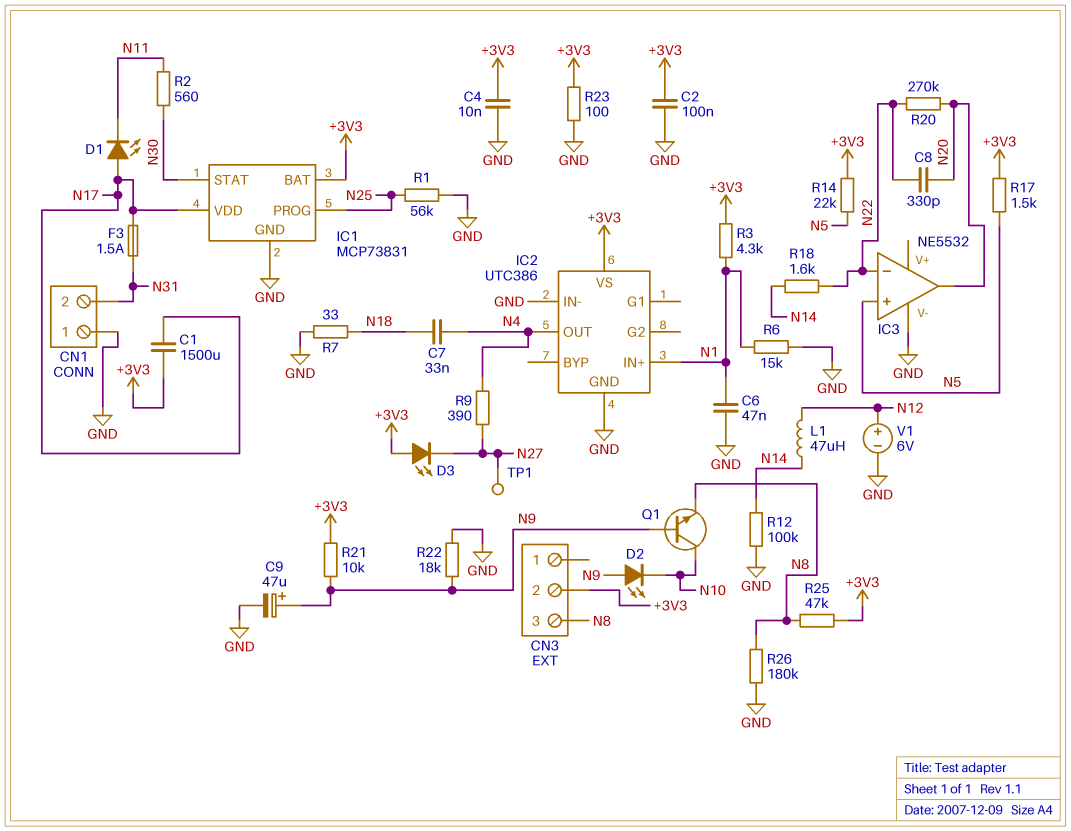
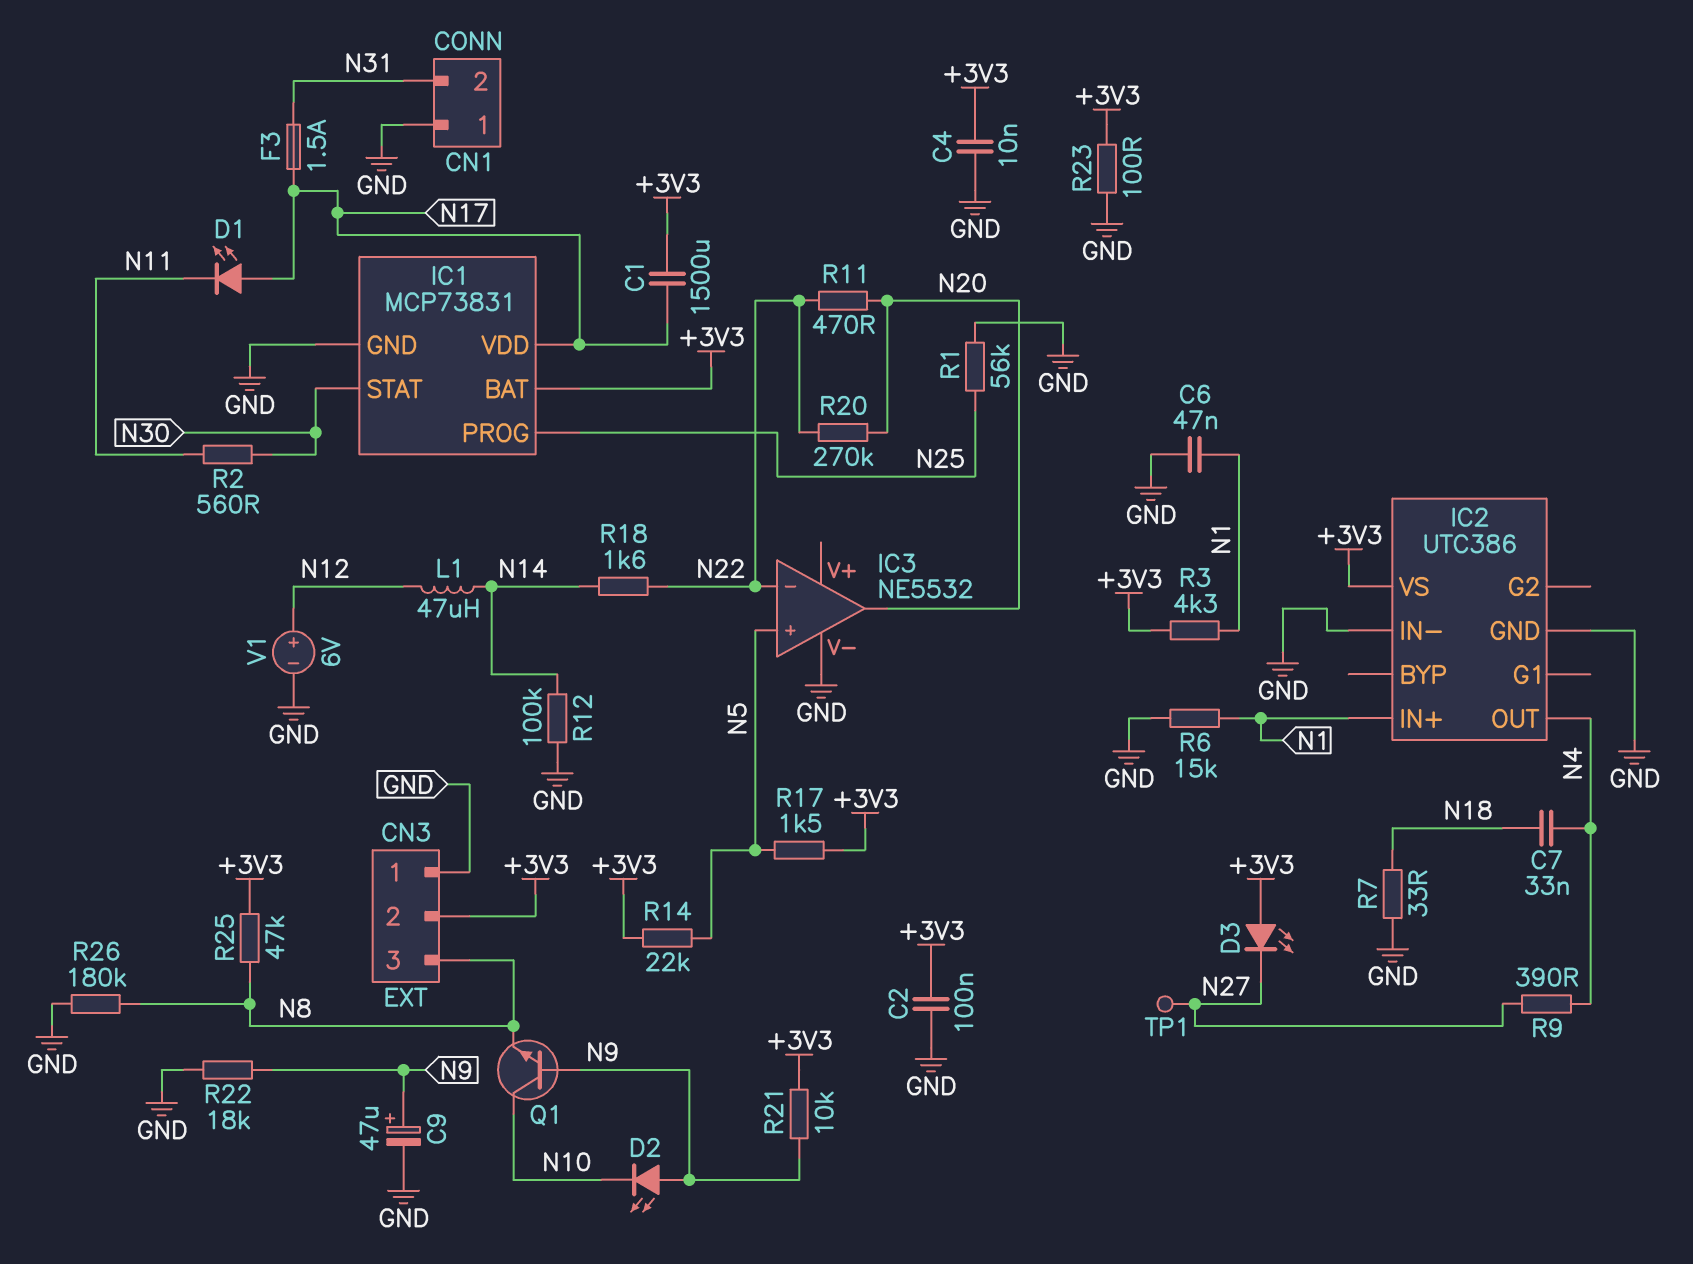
C8: 330pF (N20, N22) -> none
CN3 pin 1: none -> GND
R11: none -> 470 (N20, N22)

